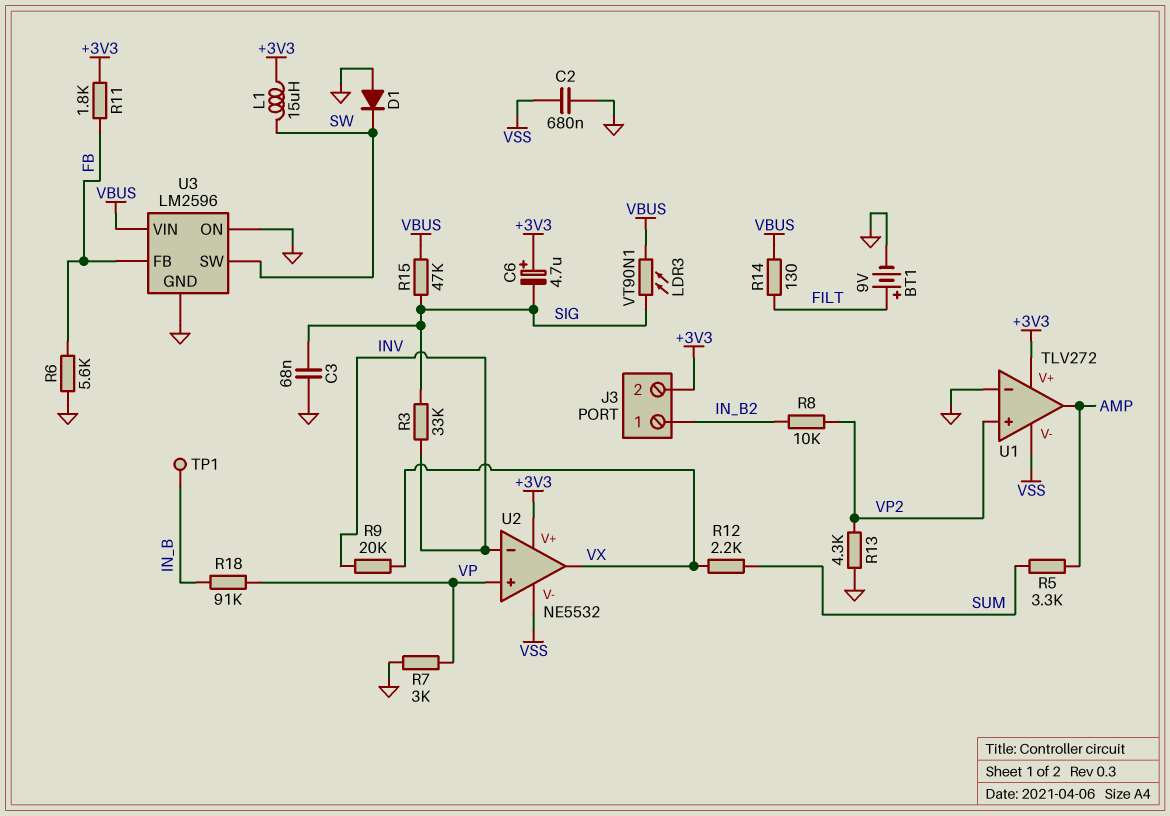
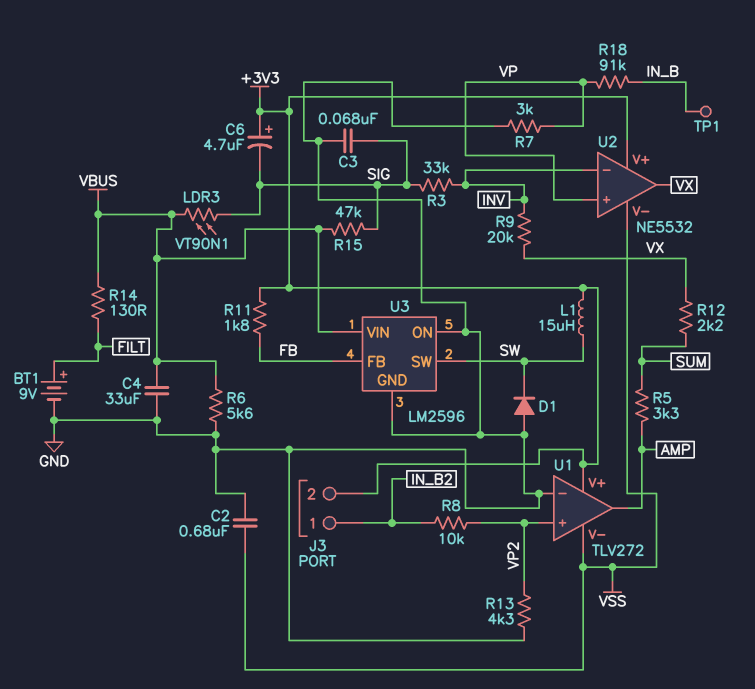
C4: none -> 33uF (GND, VBUS)
R6: 5.6k (FB, GND) -> 5.6k (GND, VBUS)

